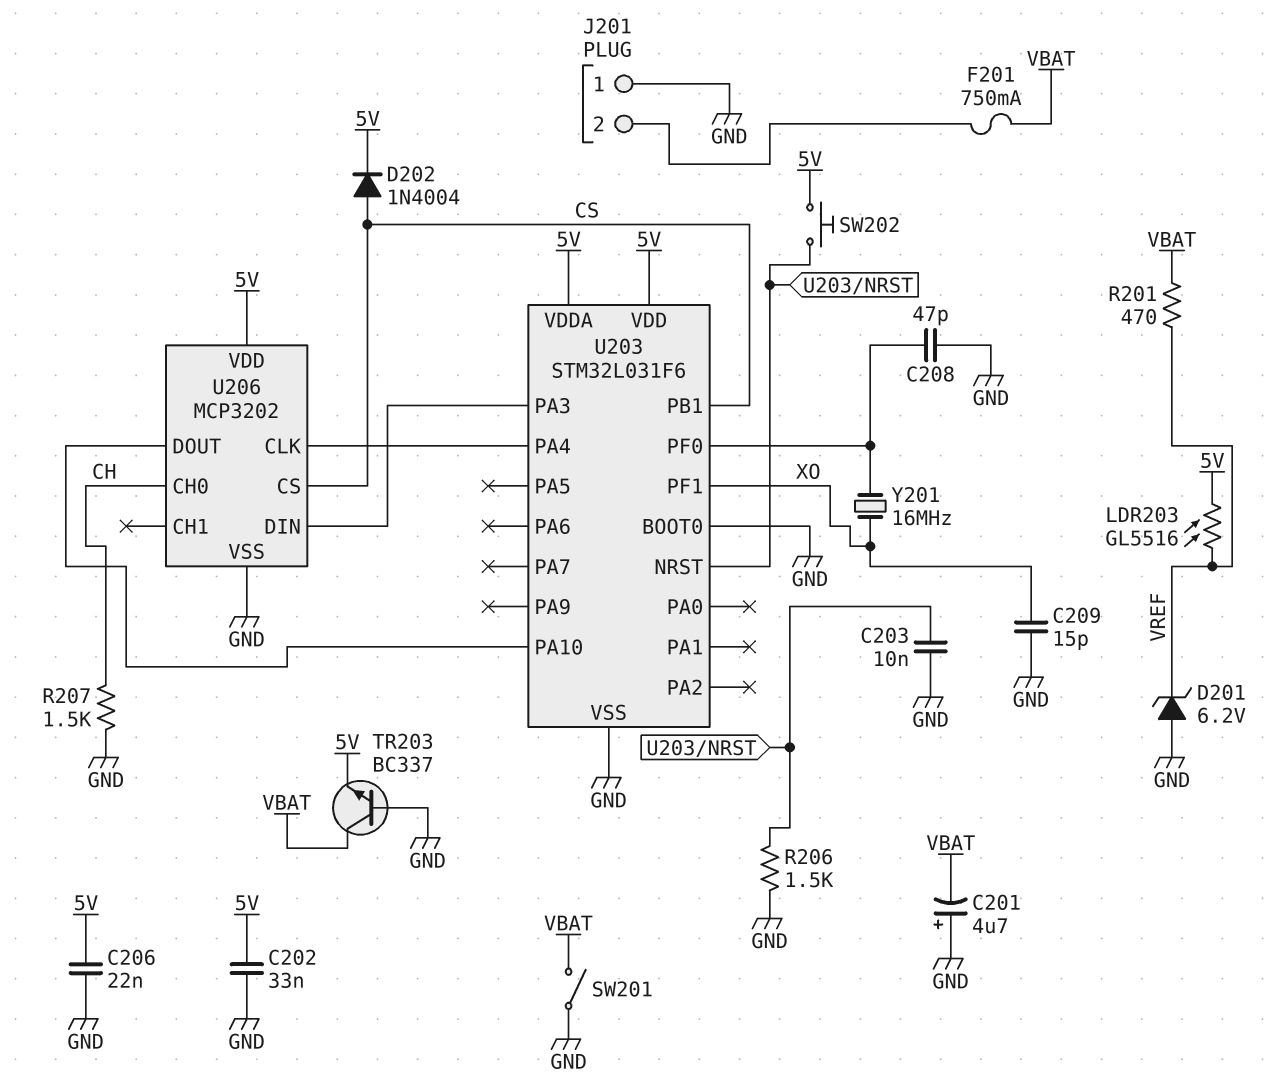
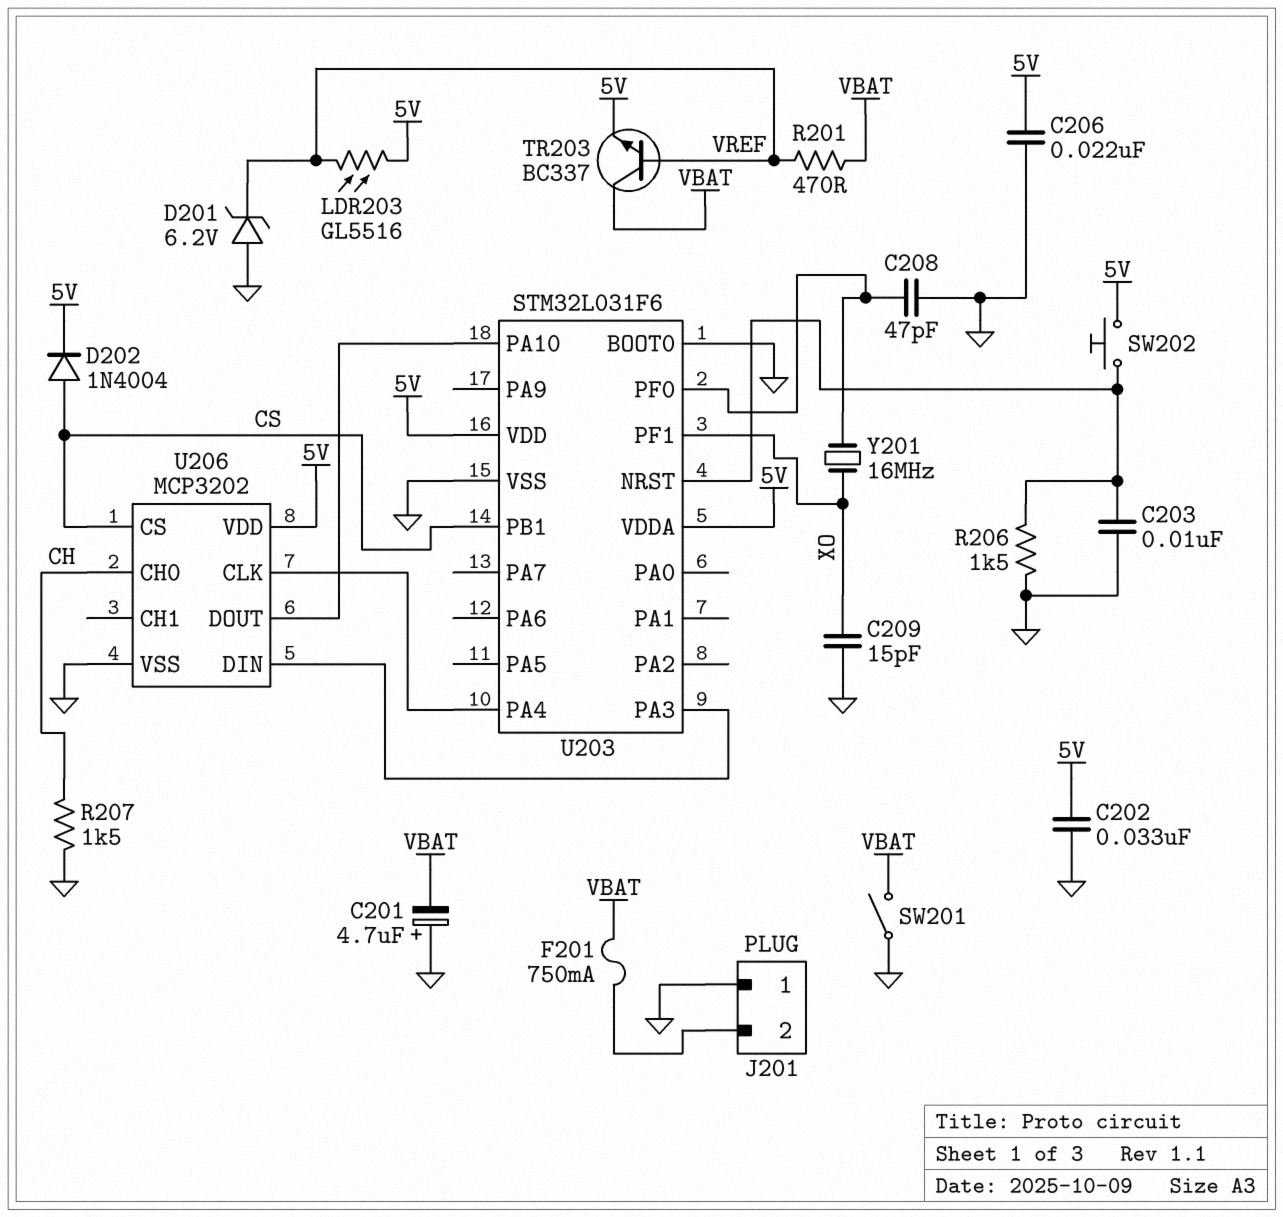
TR203: NPN BC337 (B GND, C VBAT, E 5V) -> NPN BC337 (B VREF, C VBAT, E 5V)

